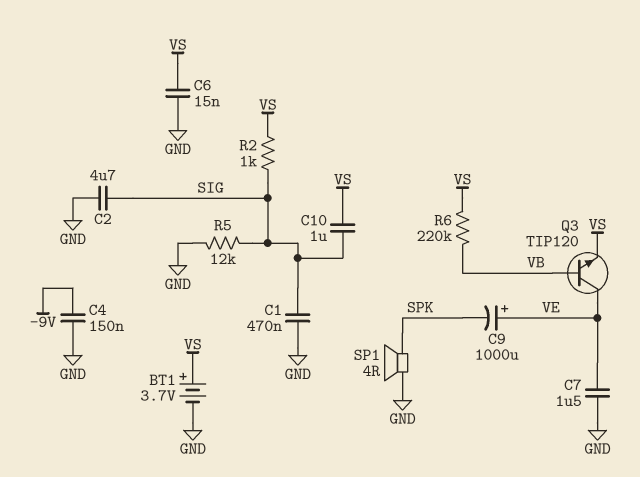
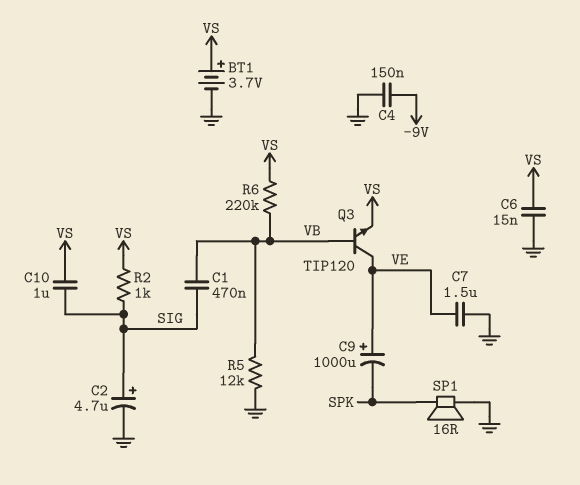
C1: 470nF (GND, SIG) -> 470nF (SIG, VB)
C2: 4.7uF (GND, SIG) -> 4.7uF (plus SIG, minus GND)
R5: 12k (GND, SIG) -> 12k (GND, VB)
SP1: speaker 4R (GND, SPK) -> speaker 16R (GND, SPK)

